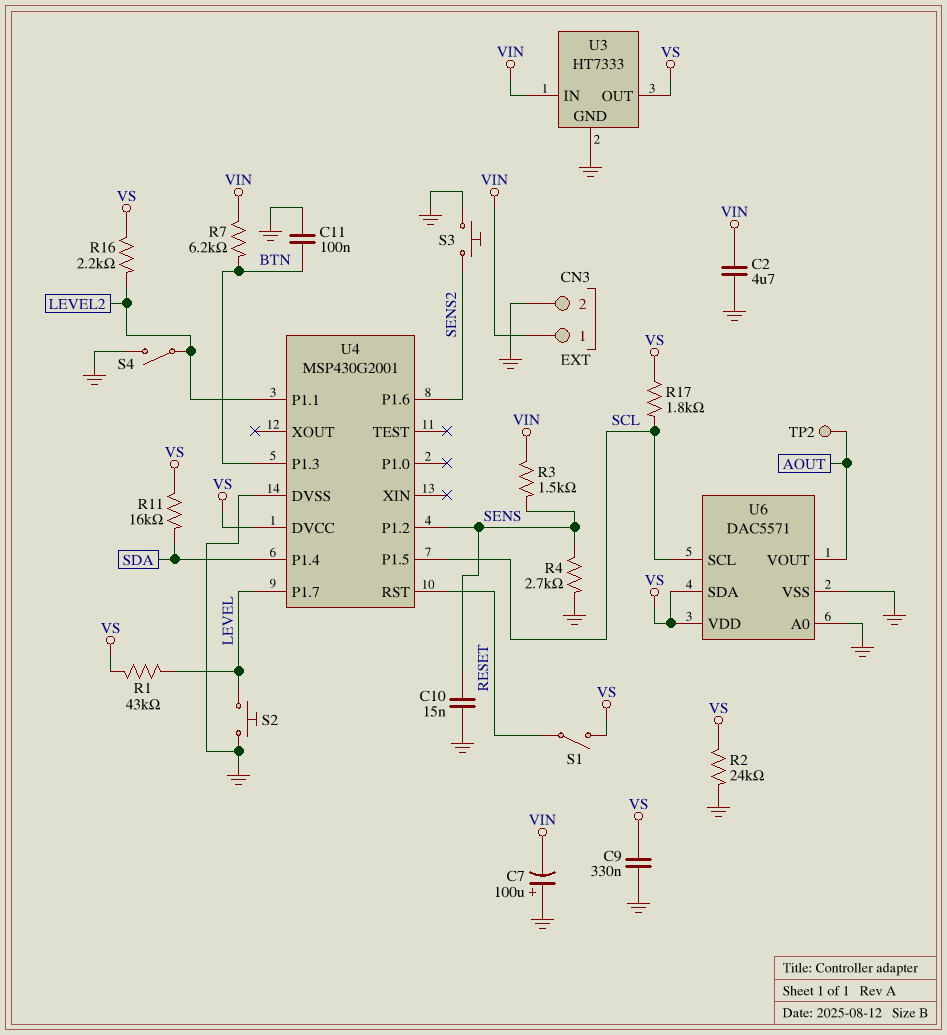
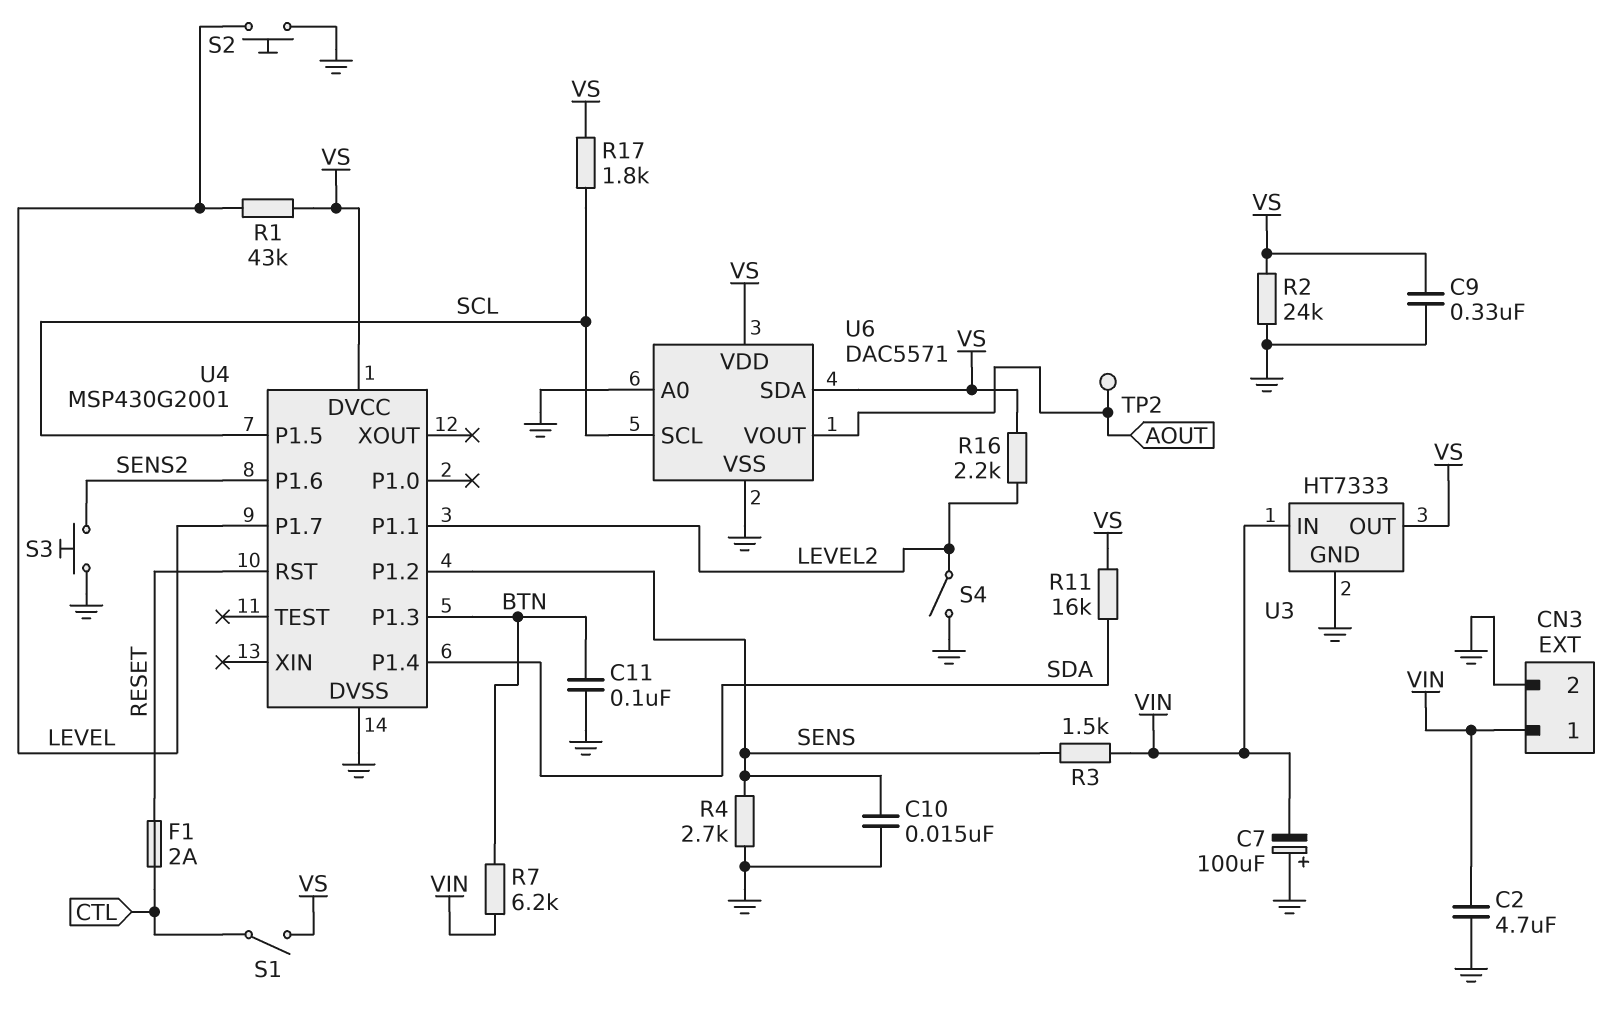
F1: none -> 2A (CTL, RESET)
S1: switch (RESET, VS) -> switch (CTL, VS)

